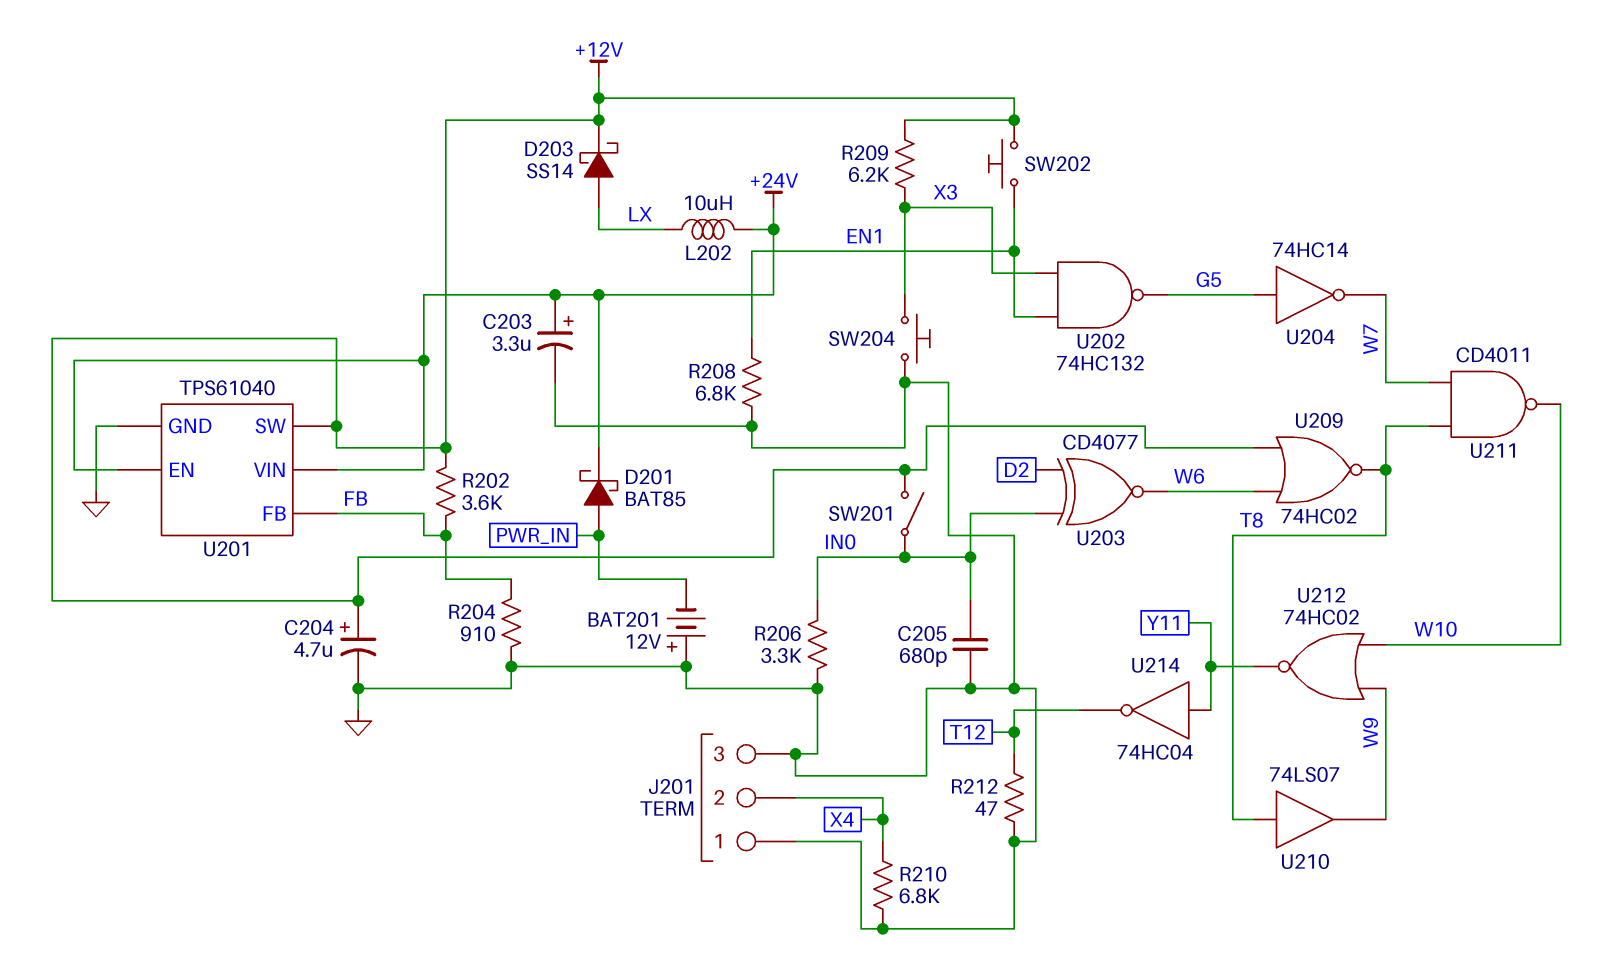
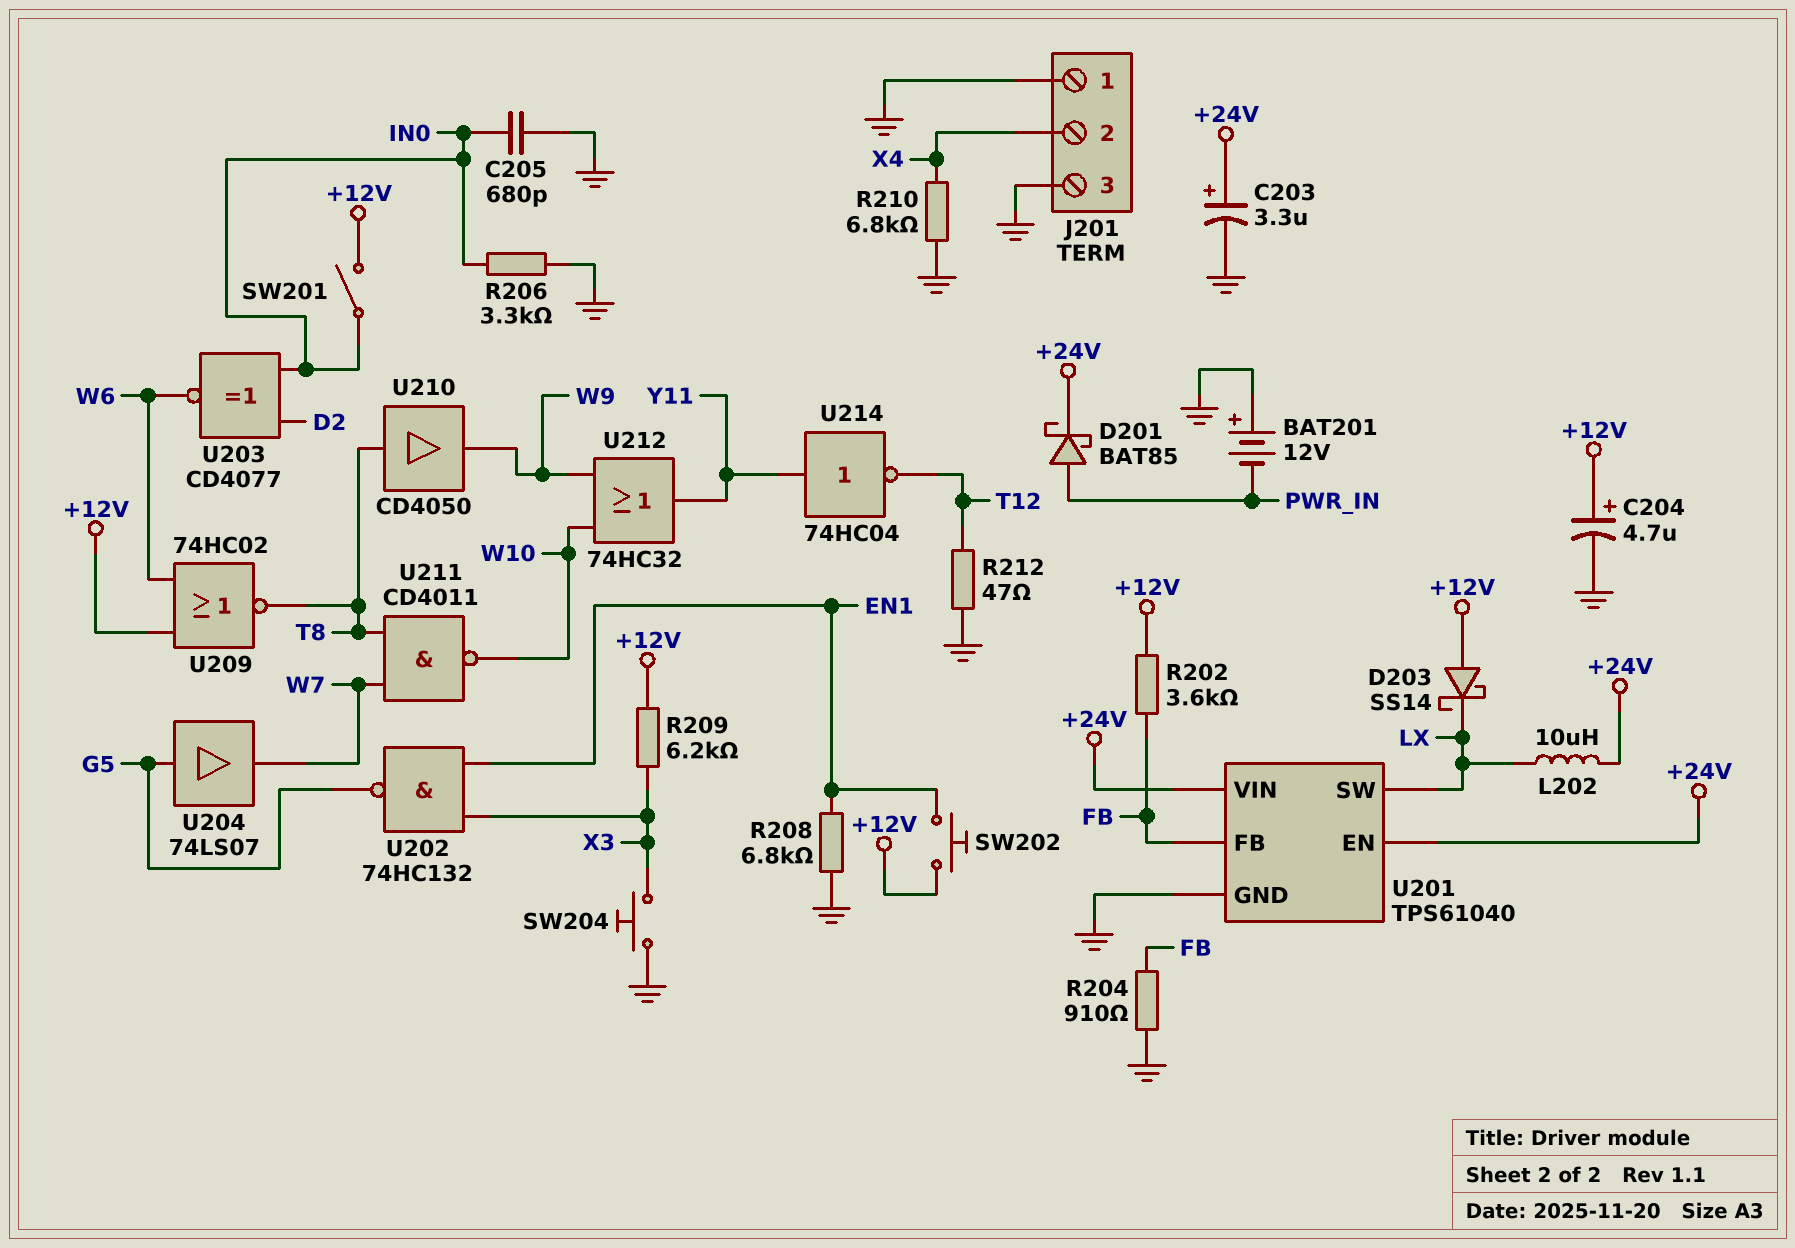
D203: schottky SS14 (A LX, K +12V) -> schottky SS14 (A +12V, K LX)
U201 pin SW: +12V -> LX
U204: NOT 74HC14 (in G5, out W7) -> buffer 74LS07 (in G5, out W7)
U210: buffer 74LS07 (in T8, out W9) -> buffer CD4050 (in T8, out W9)
U212: NOR 74HC02 (in W9, in W10, out Y11) -> OR 74HC32 (in W9, in W10, out Y11)

